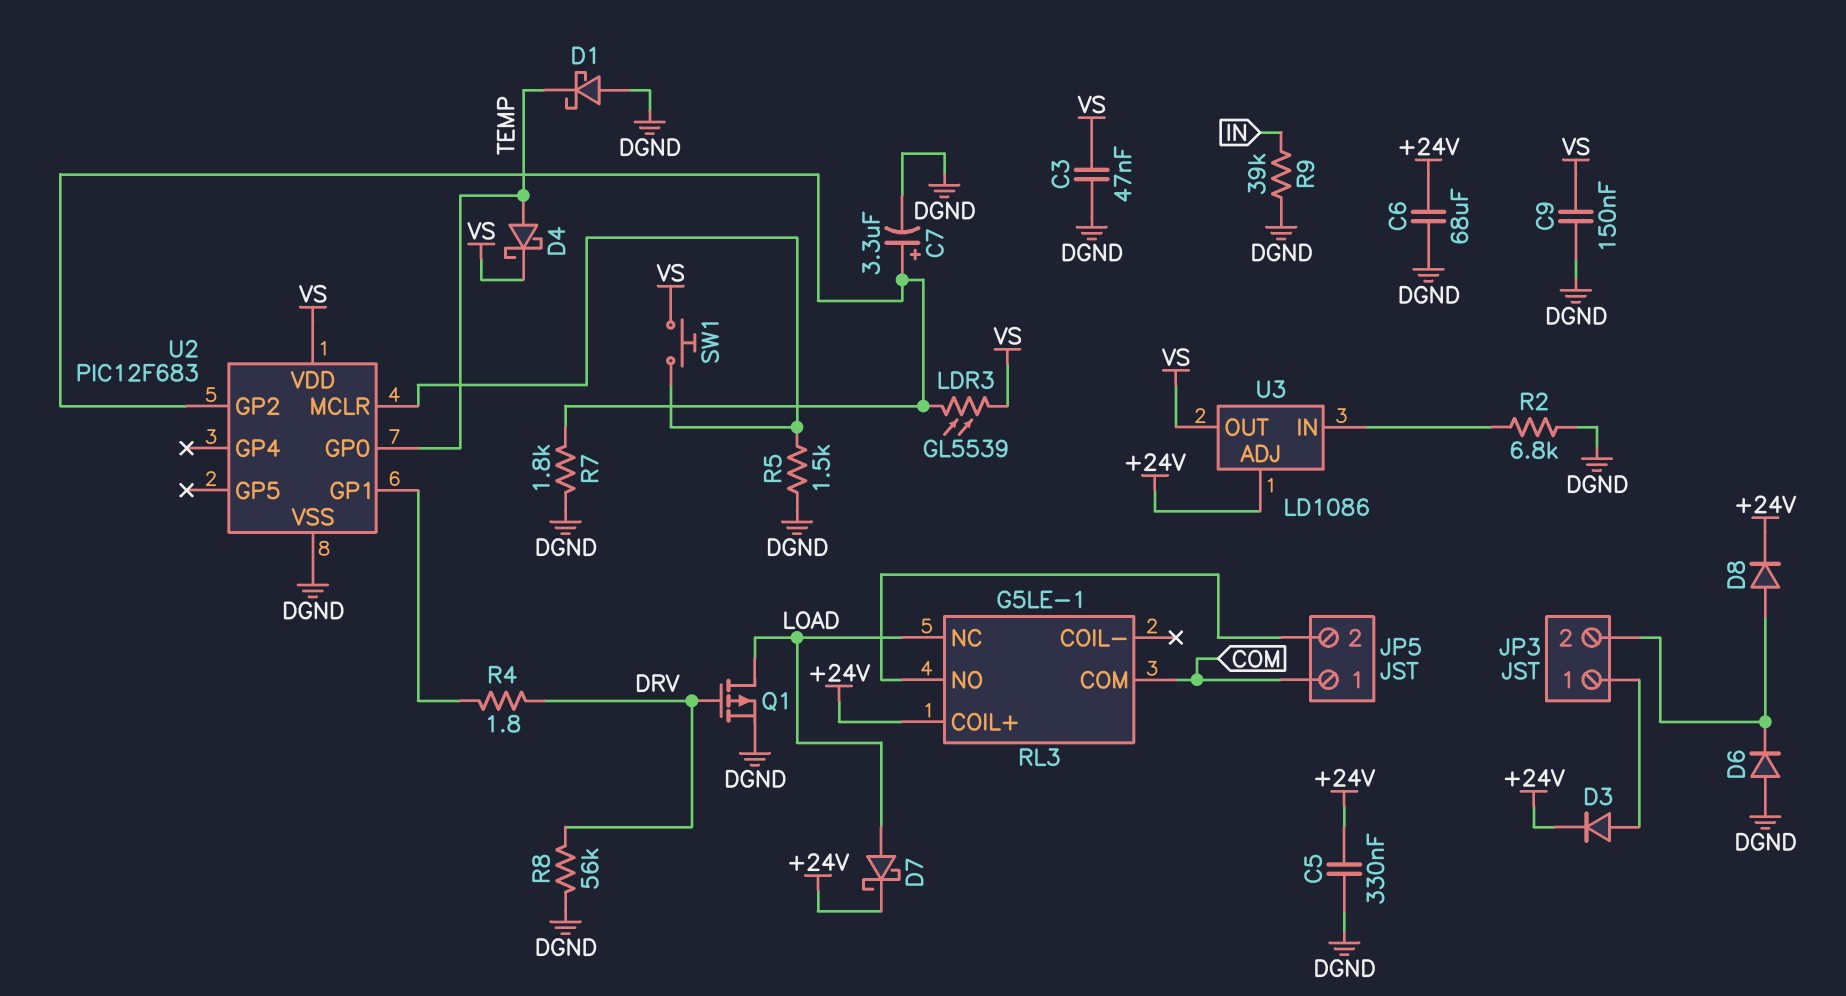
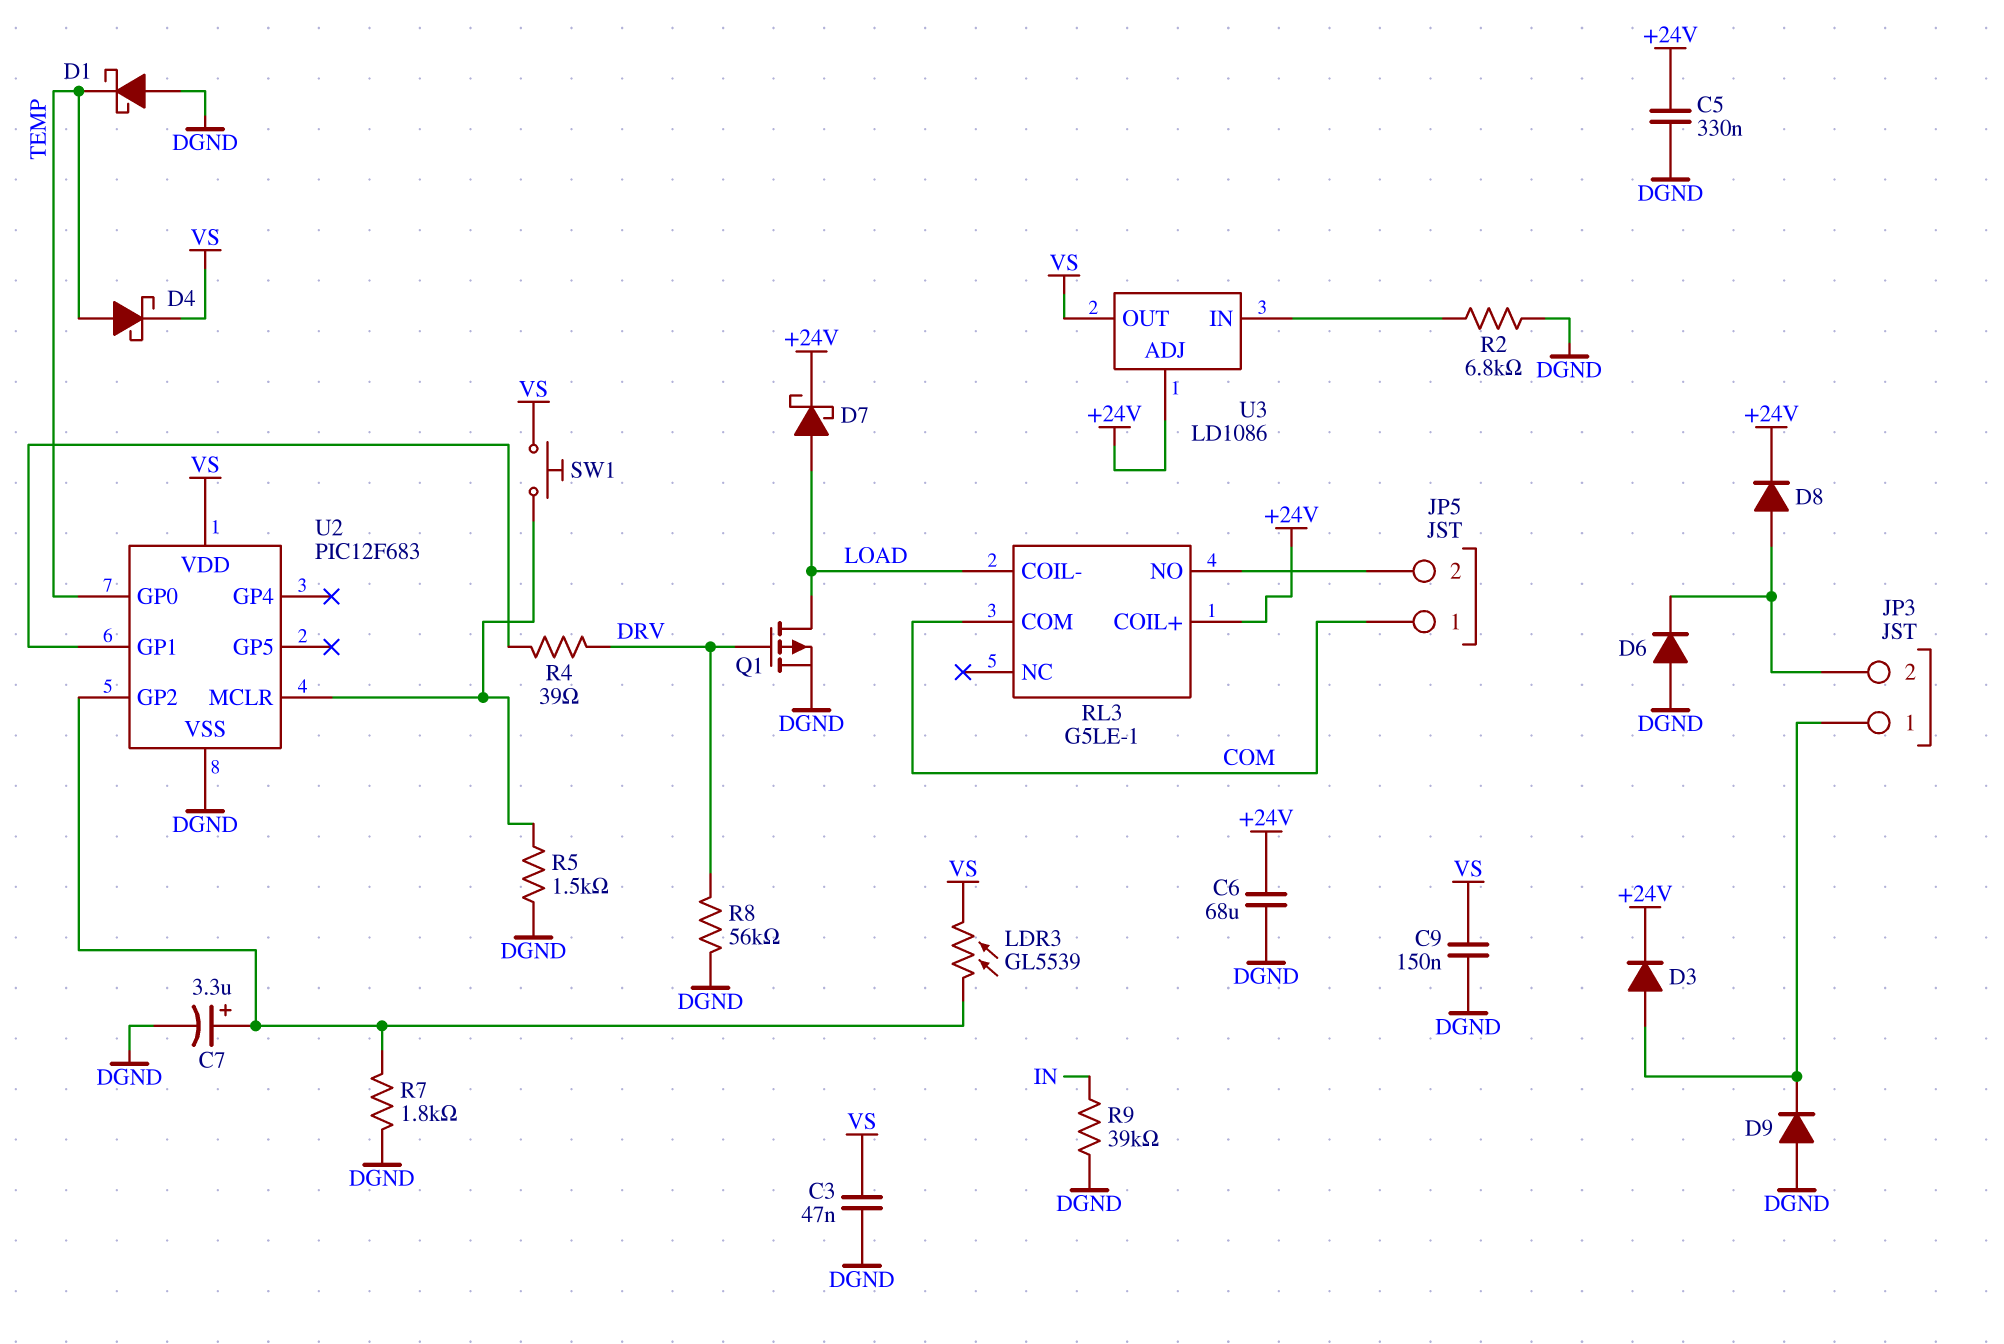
D9: none -> diode (A DGND, K JP3/1)
R4: 1.8 (DRV, U2/GP1) -> 39 (DRV, U2/GP1)
RL3 pin COIL-: none -> LOAD
RL3 pin NC: LOAD -> none

